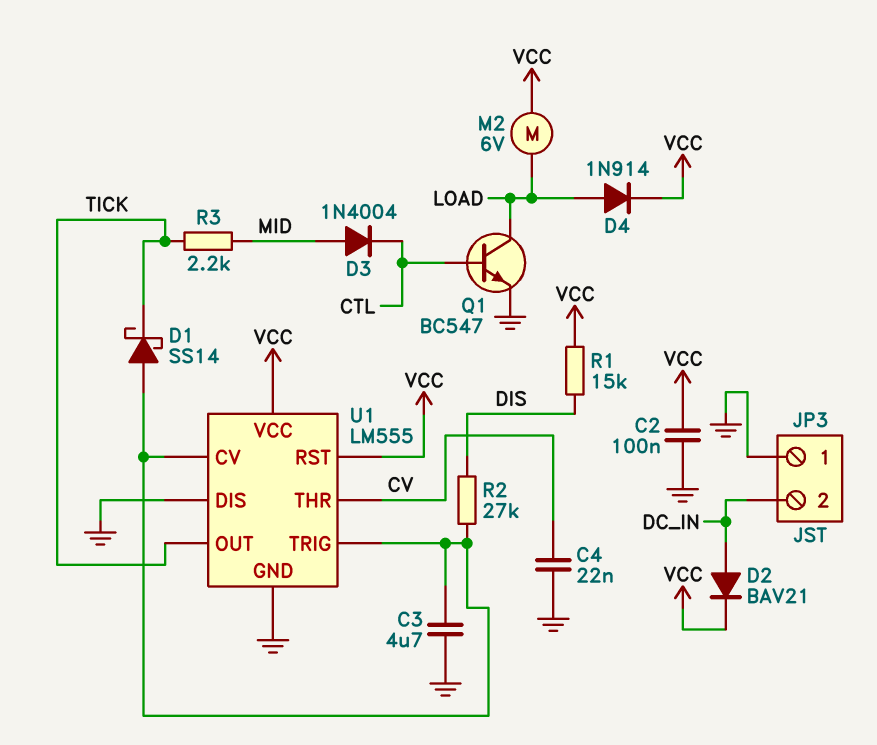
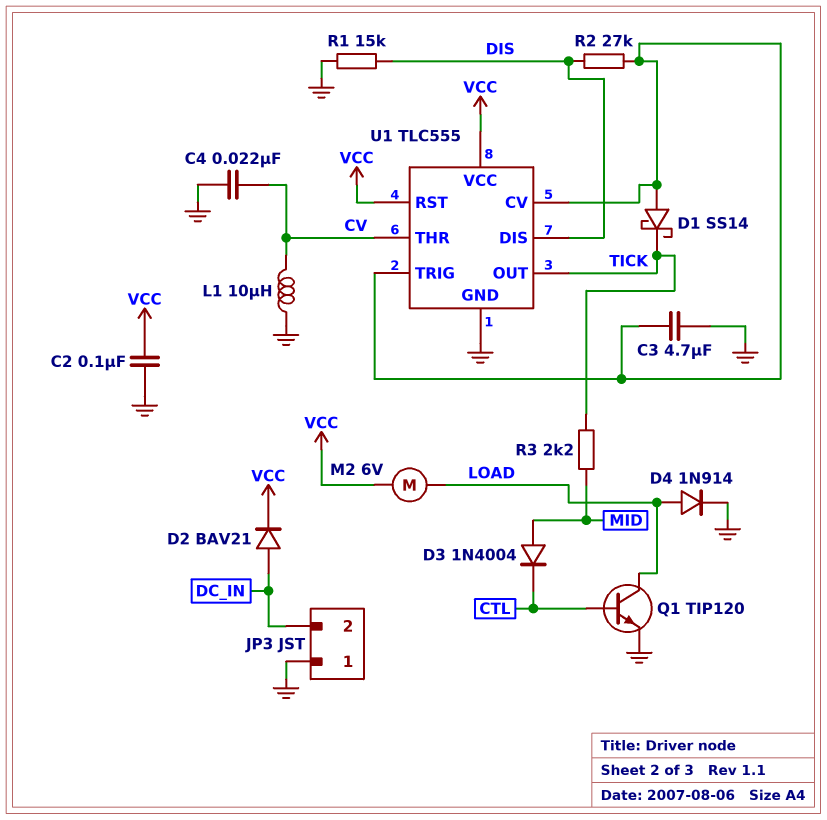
D4: diode 1N914 (A LOAD, K VCC) -> diode 1N914 (A LOAD, K GND)
L1: none -> 10uH (CV, GND)
Q1: NPN BC547 (B CTL, C LOAD, E GND) -> NPN TIP120 (B CTL, C LOAD, E GND)
R1: 15k (DIS, VCC) -> 15k (DIS, GND)
U1: LM555 -> TLC555
U1 pin DIS: GND -> DIS

